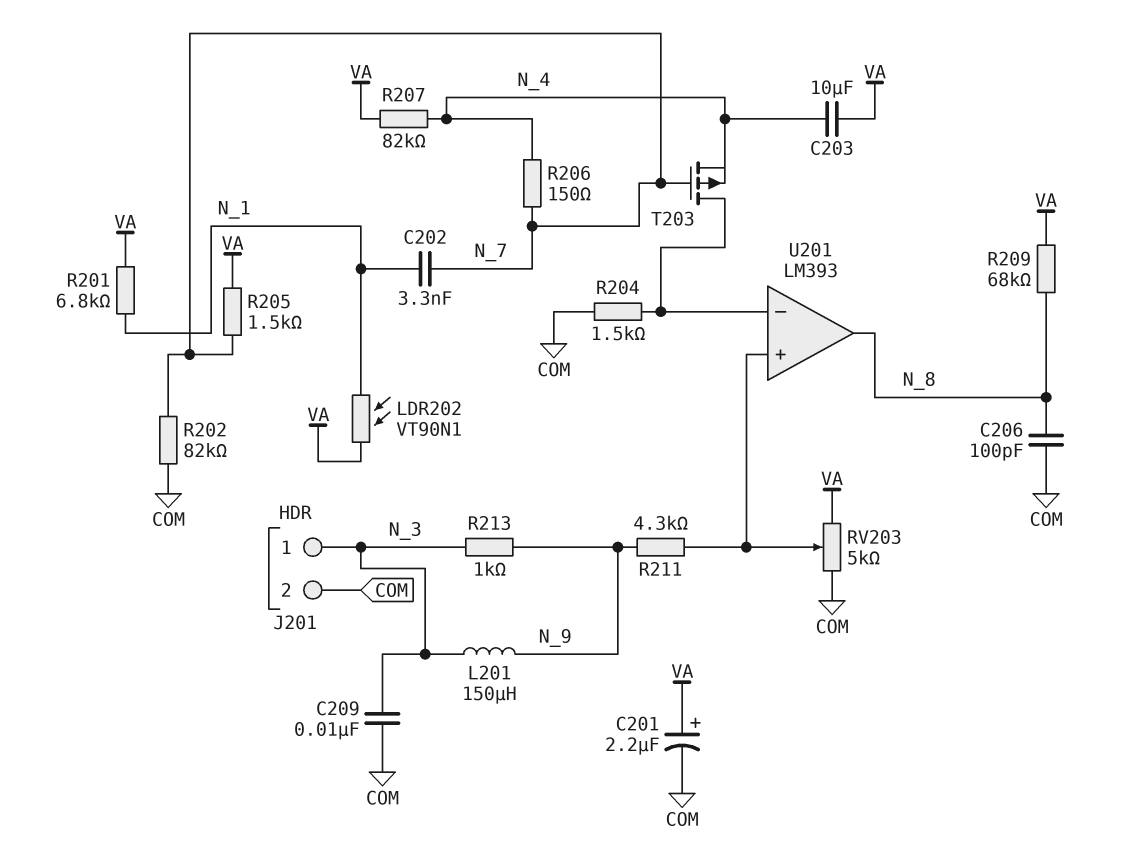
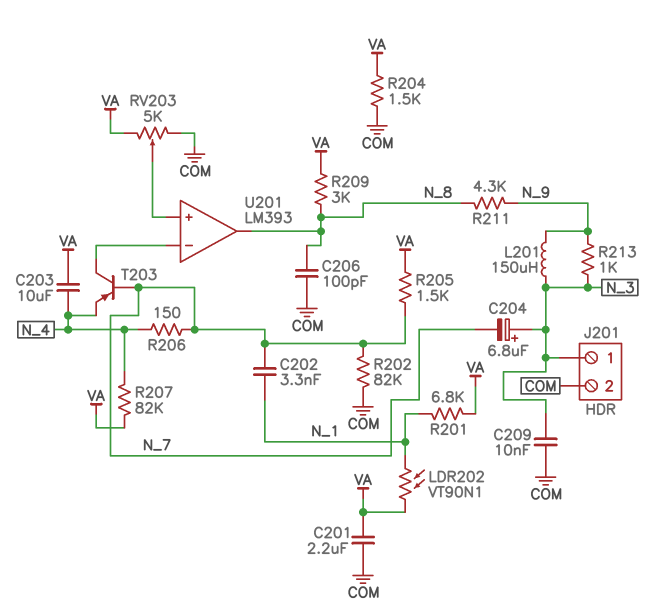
C201: 2.2uF (plus VA, minus COM) -> 2.2uF (COM, VA)
C204: none -> 6.8uF (plus N_3, minus N_7)
R204: 1.5k (COM, U201/in-) -> 1.5k (COM, VA)
R209: 68k (N_8, VA) -> 3k (N_8, VA)
R211: 4.3k (N_9, U201/in+) -> 4.3k (N_8, N_9)
T203: PMOS (G N_7, D U201/in-, S N_4) -> PNP (B N_7, C U201/in-, E N_4)

